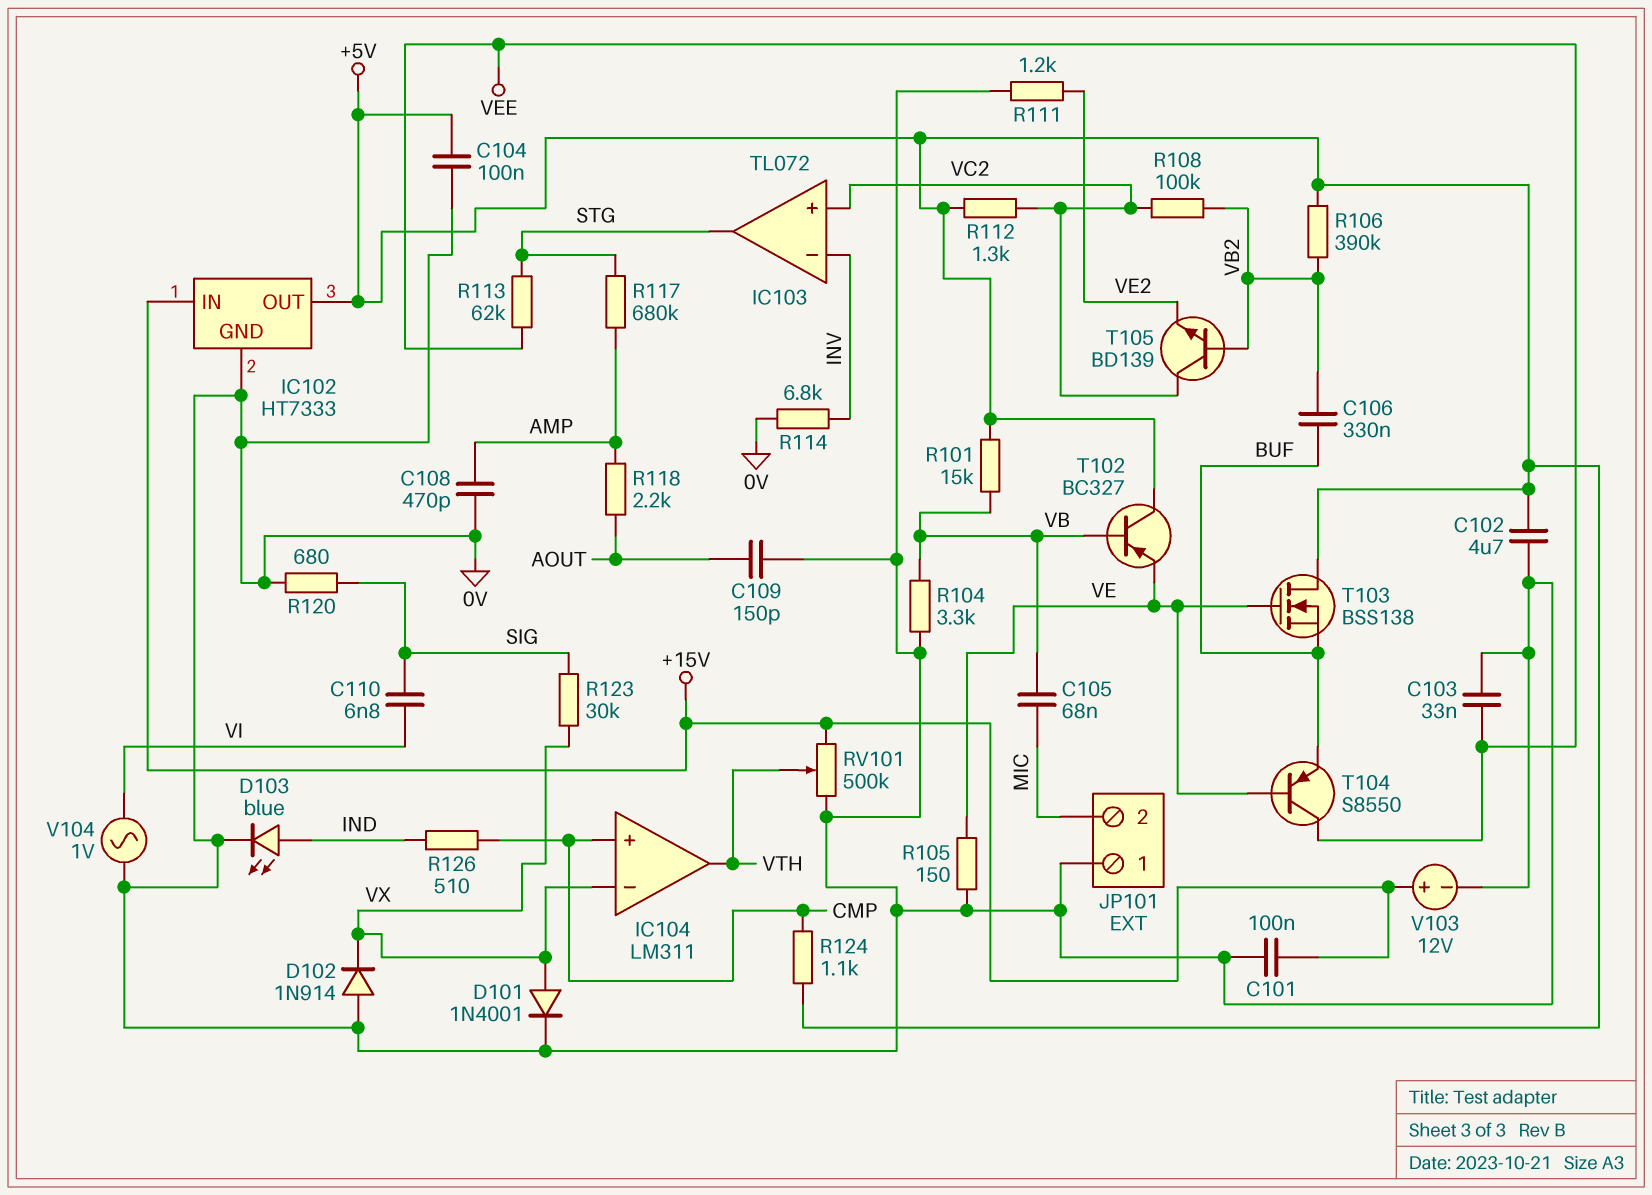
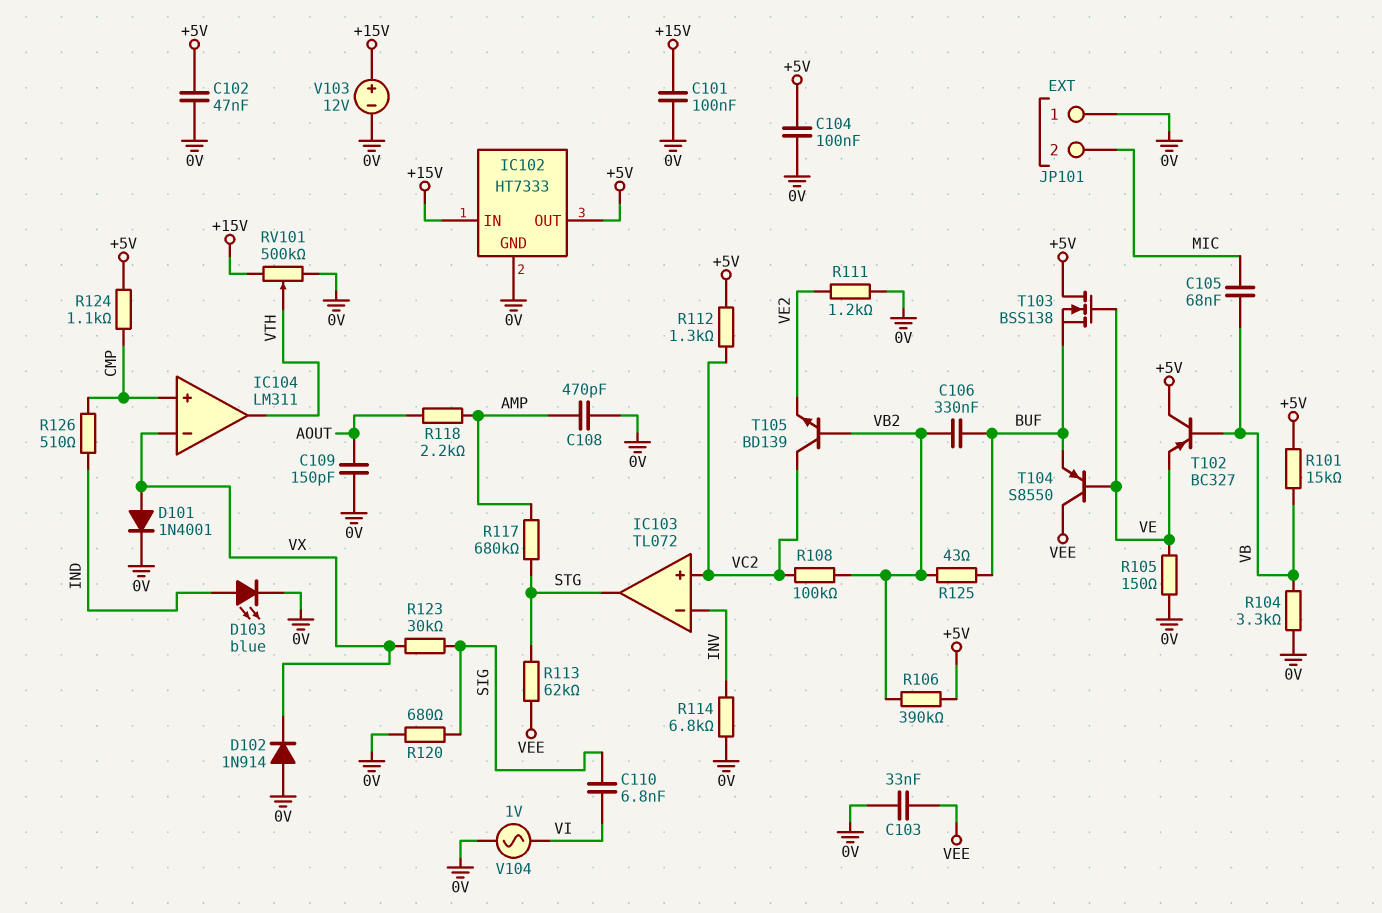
C102: 4.7uF (+5V, 0V) -> 47nF (+5V, 0V)
R125: none -> 43 (BUF, VB2)

